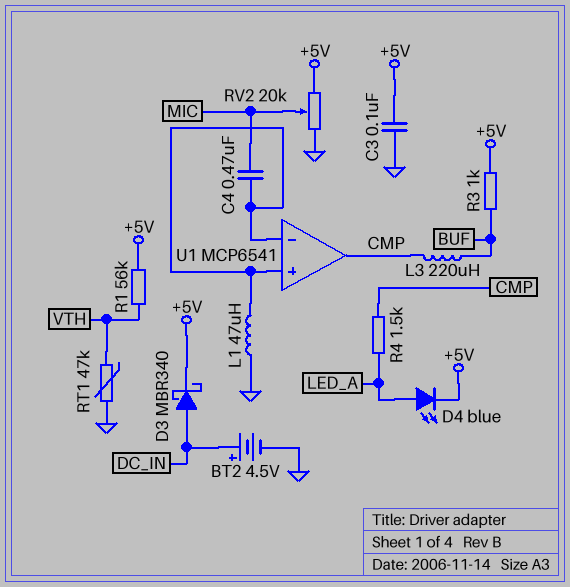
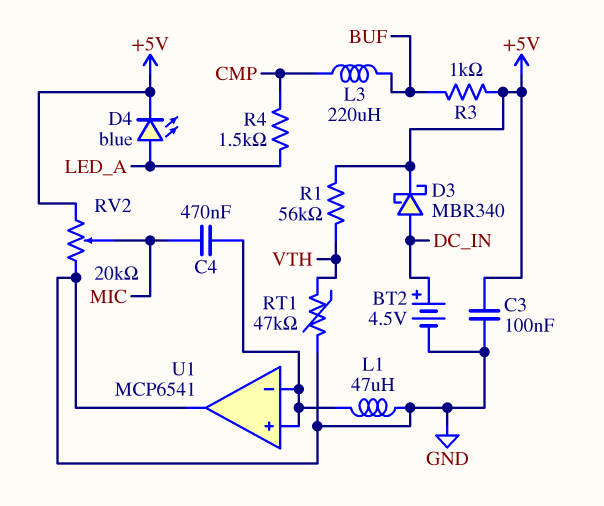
U1 pin out: CMP -> GND

